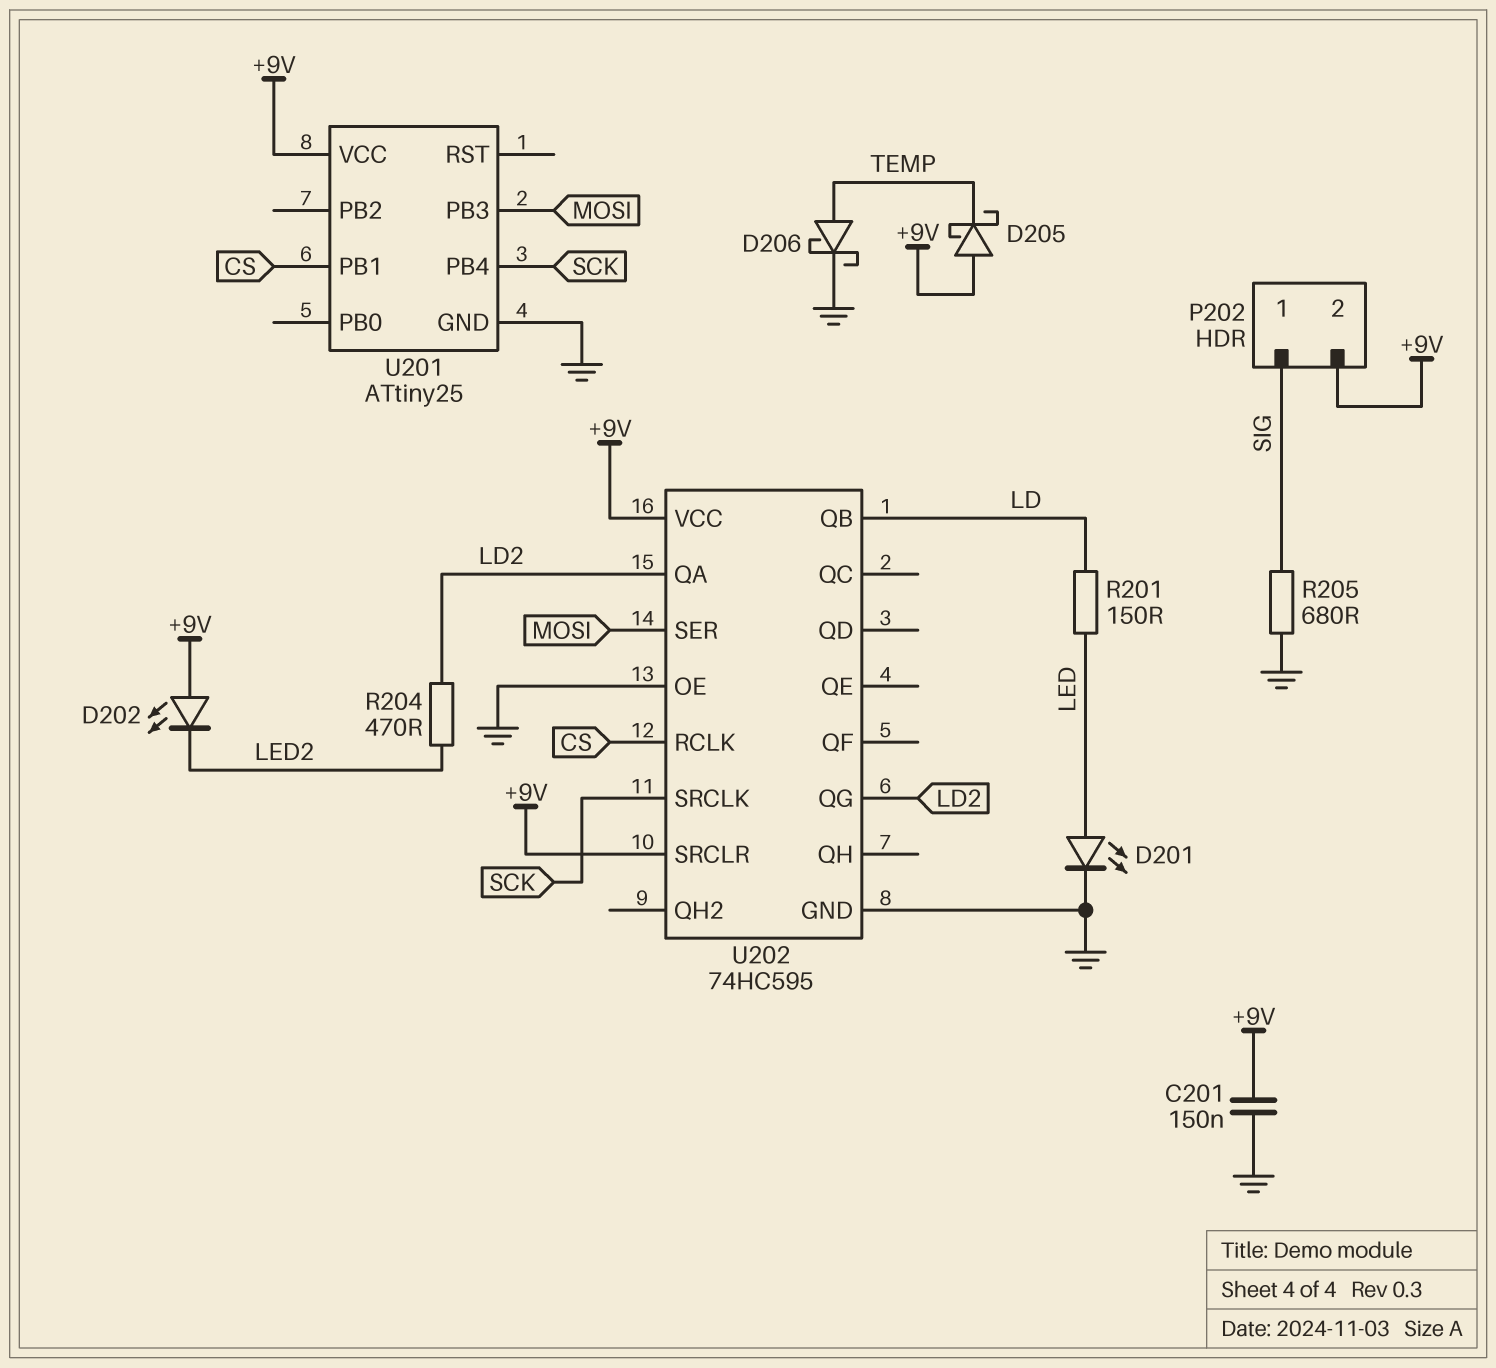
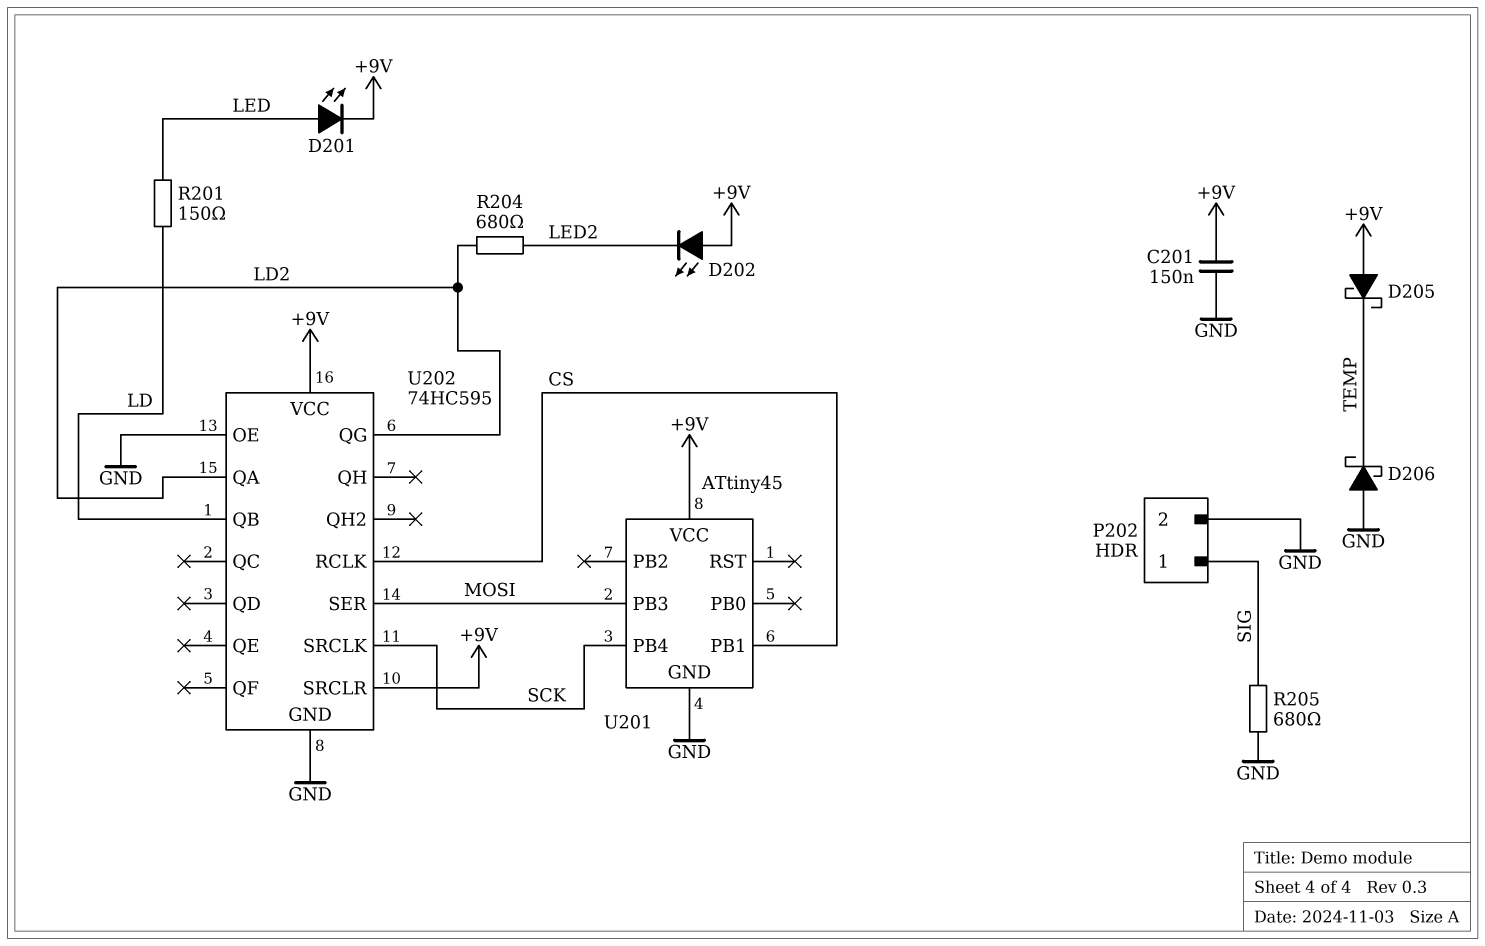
D201: LED (A LED, K GND) -> LED (A LED, K +9V)
D206: schottky (A TEMP, K GND) -> schottky (A GND, K TEMP)
P202 pin 2: +9V -> GND
R204: 470 (LD2, LED2) -> 680 (LD2, LED2)
U201: ATtiny25 -> ATtiny45

